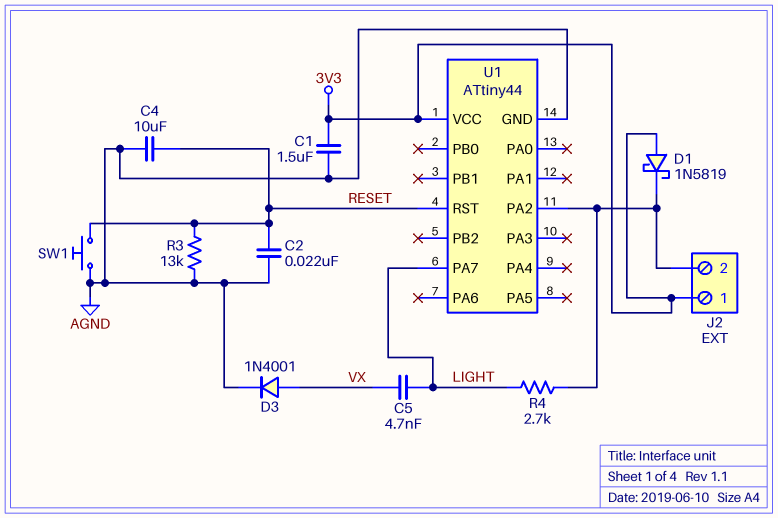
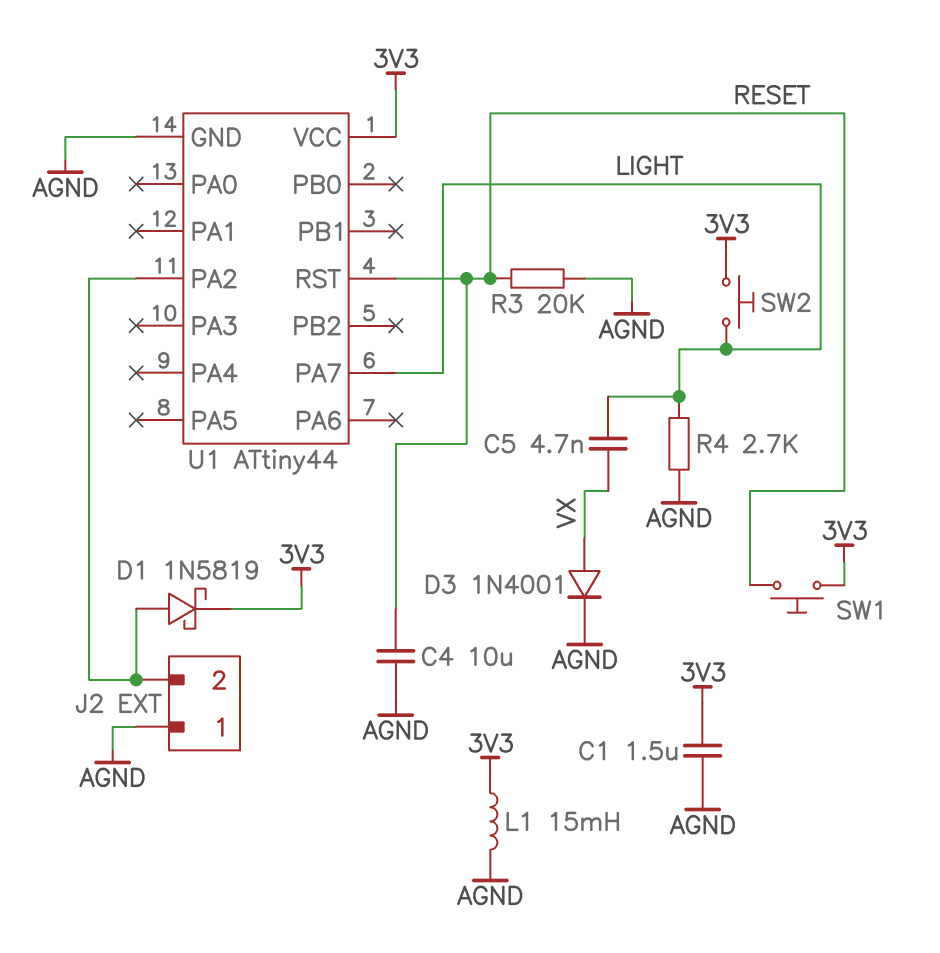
C2: 22nF (AGND, RESET) -> none
D1: schottky 1N5819 (A 3V3, K J2/2) -> schottky 1N5819 (A J2/2, K 3V3)
J2 pin 1: 3V3 -> AGND
L1: none -> 15mH (3V3, AGND)
R3: 13k (AGND, RESET) -> 20k (AGND, RESET)
R4: 2.7k (J2/2, LIGHT) -> 2.7k (AGND, LIGHT)
SW1: button (AGND, RESET) -> button (3V3, RESET)
SW2: none -> button (3V3, LIGHT)

